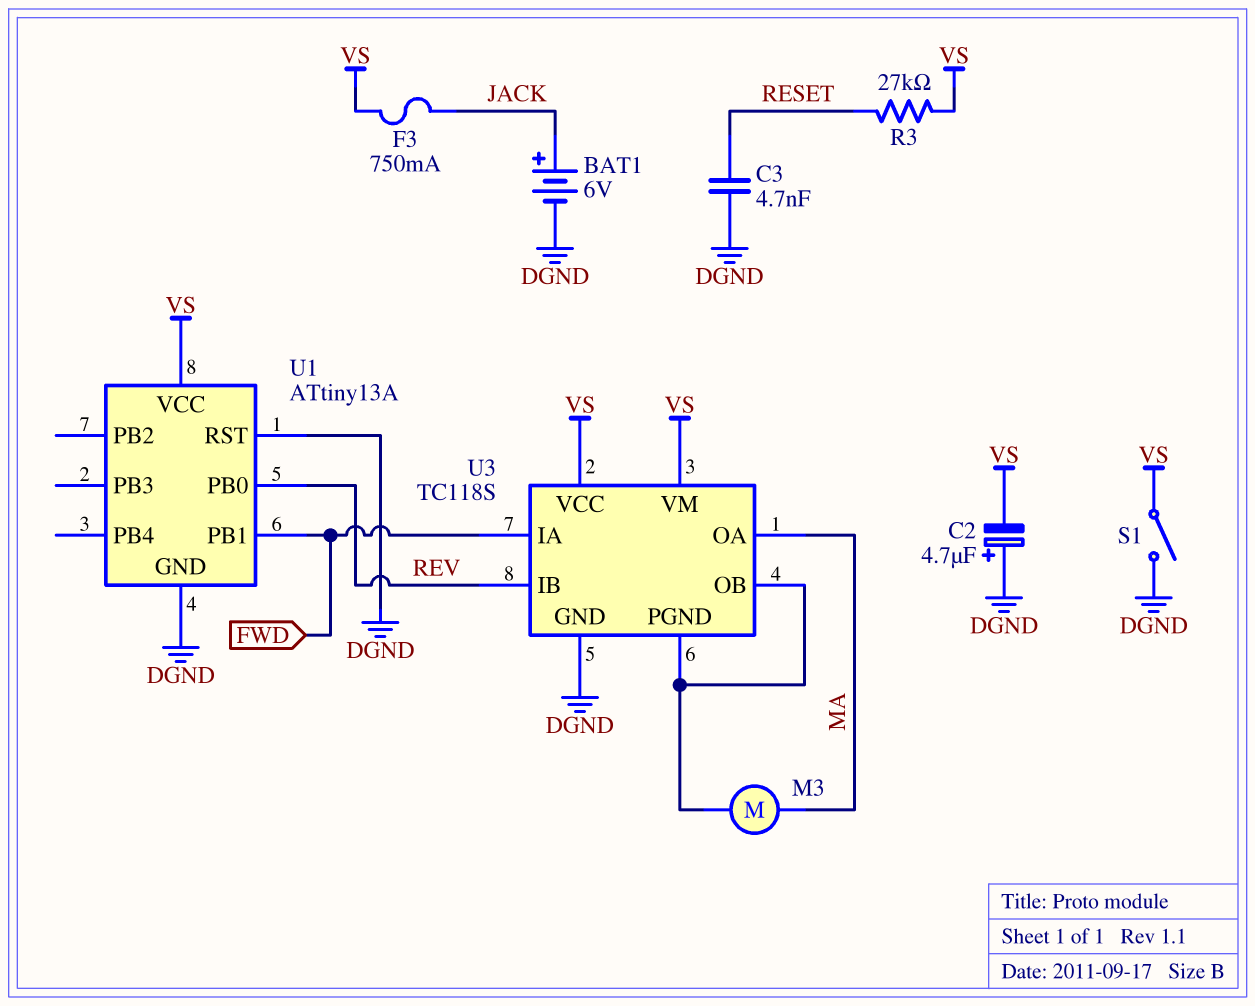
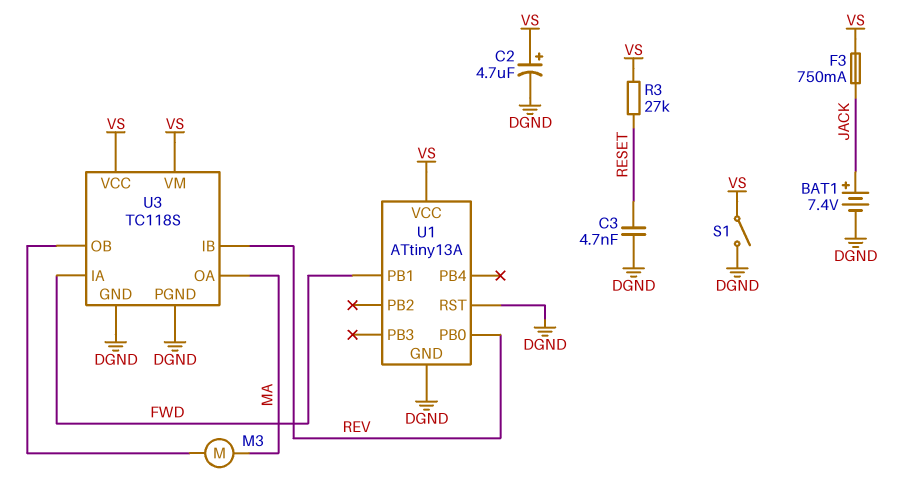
BAT1: 6V (plus JACK, minus DGND) -> 7.4V (plus JACK, minus DGND)
C2: 4.7uF (plus DGND, minus VS) -> 4.7uF (plus VS, minus DGND)
U3 pin PGND: U3/OB -> DGND

